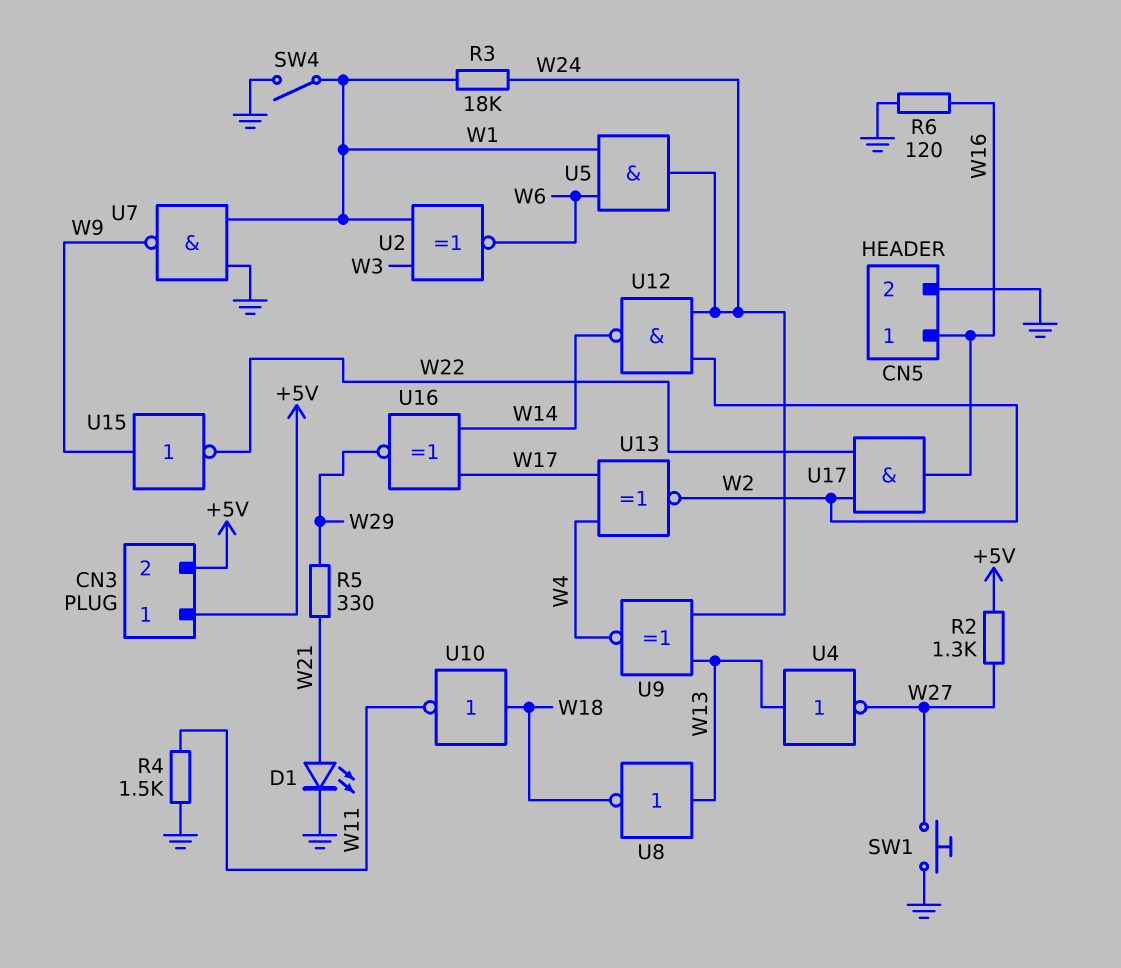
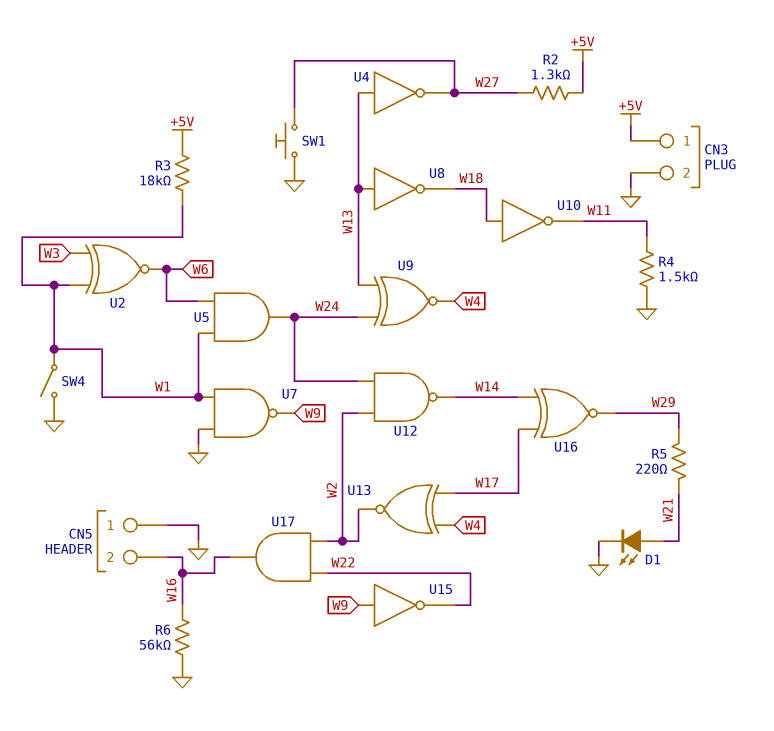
CN3 pin 2: +5V -> GND
CN5 pin 1: W16 -> GND
CN5 pin 2: GND -> W16
R3: 18k (W1, W24) -> 18k (+5V, W1)
R5: 330 (W21, W29) -> 220 (W21, W29)
R6: 120 (GND, W16) -> 56k (GND, W16)

